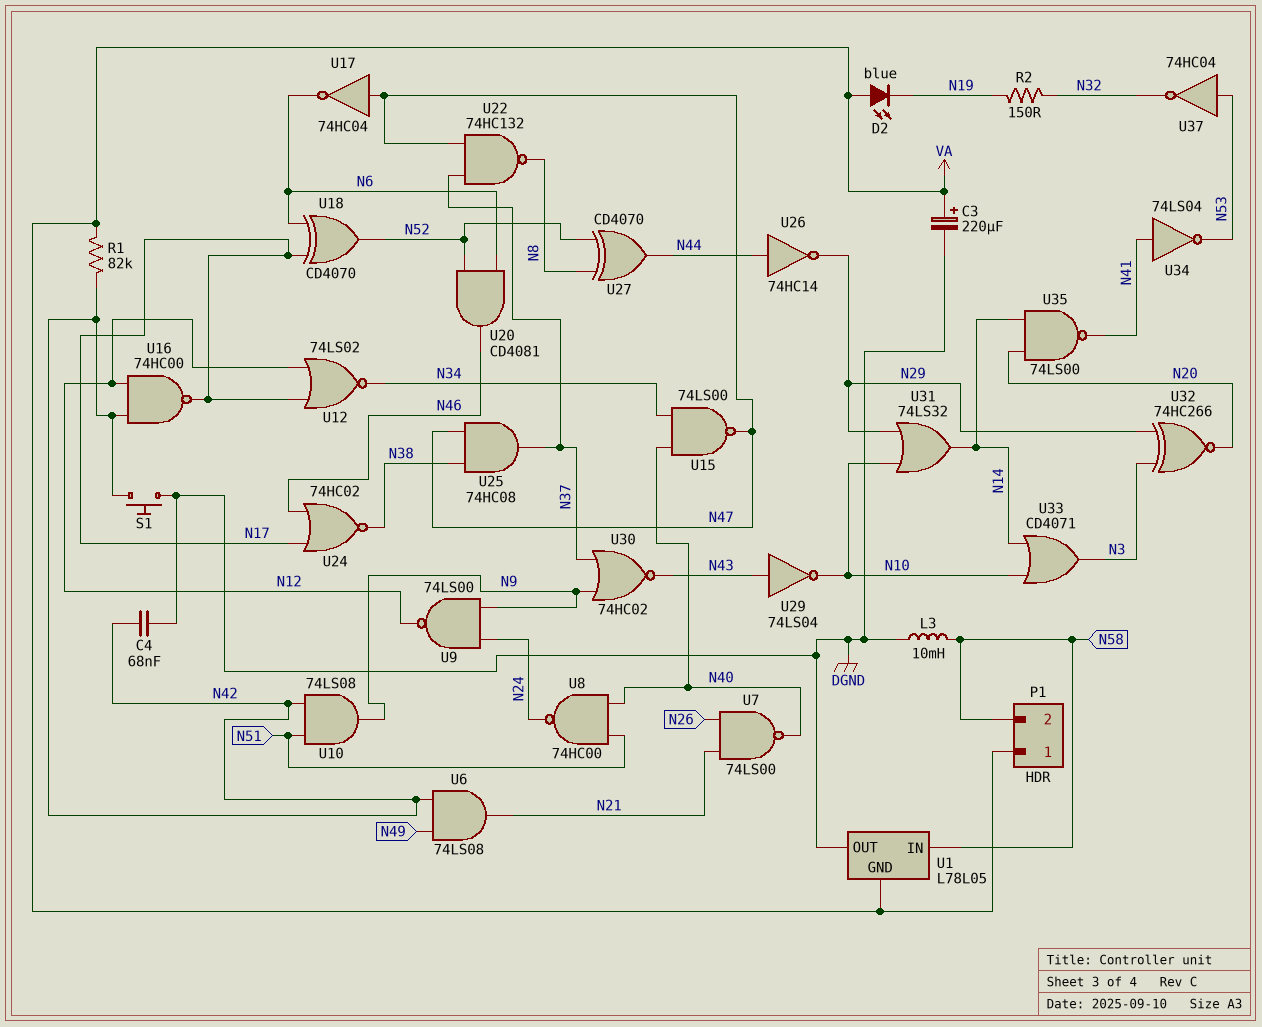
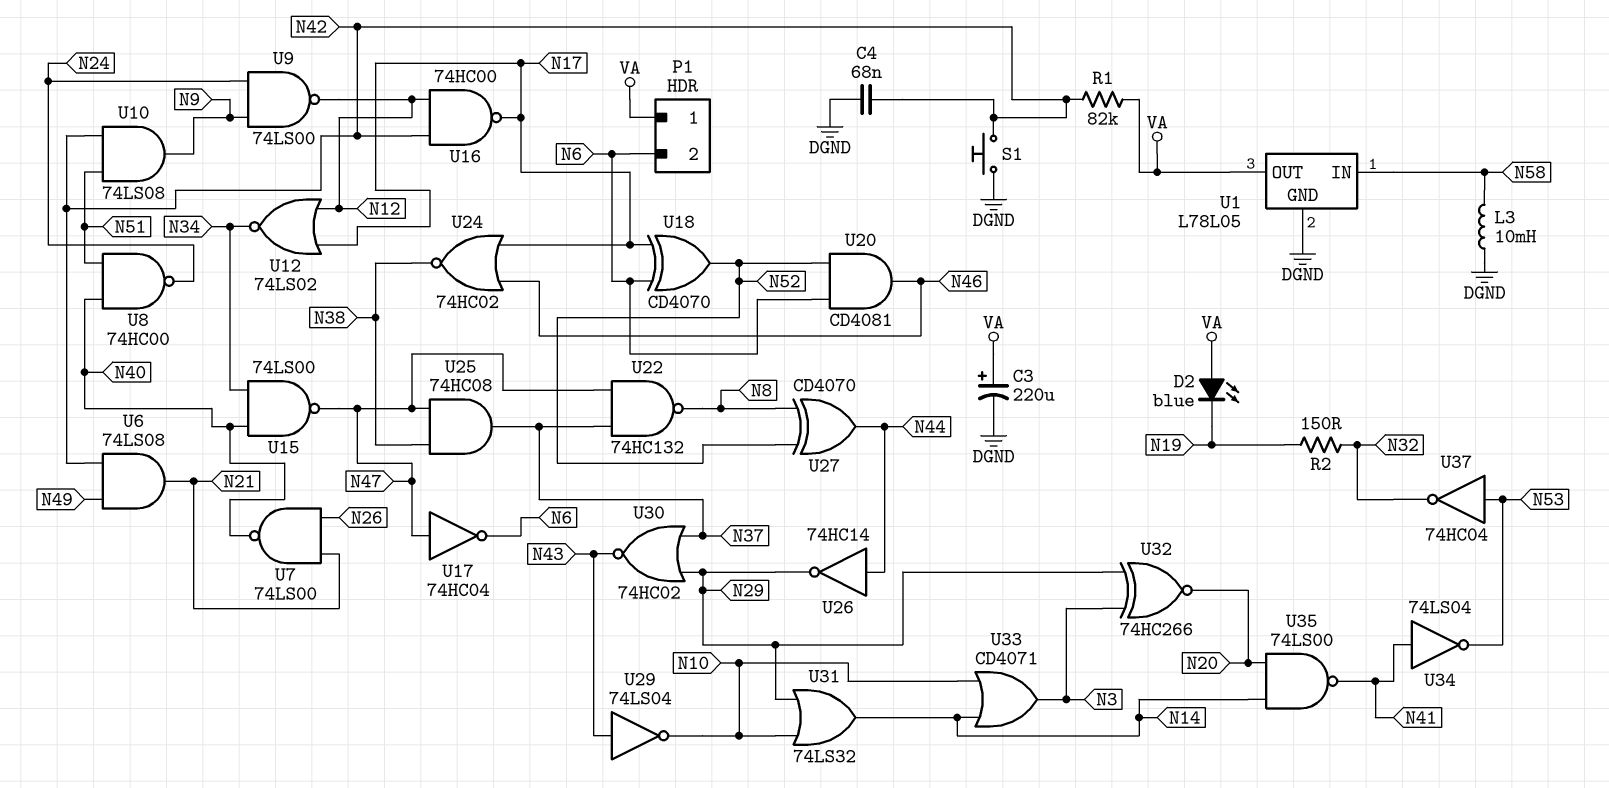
P1 pin 2: N58 -> N6
U1 pin GND: VA -> DGND
U1 pin OUT: DGND -> VA
U30: NOR 74HC02 (in N9, in N37, out N43) -> NOR 74HC02 (in N29, in N37, out N43)

